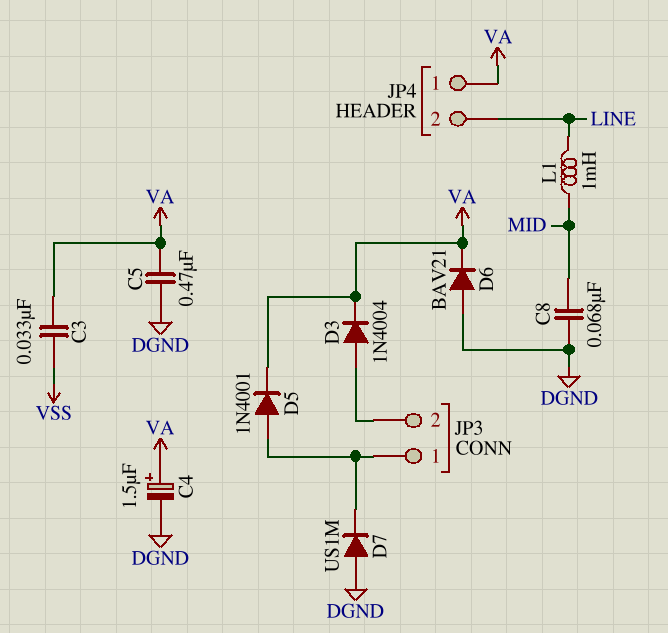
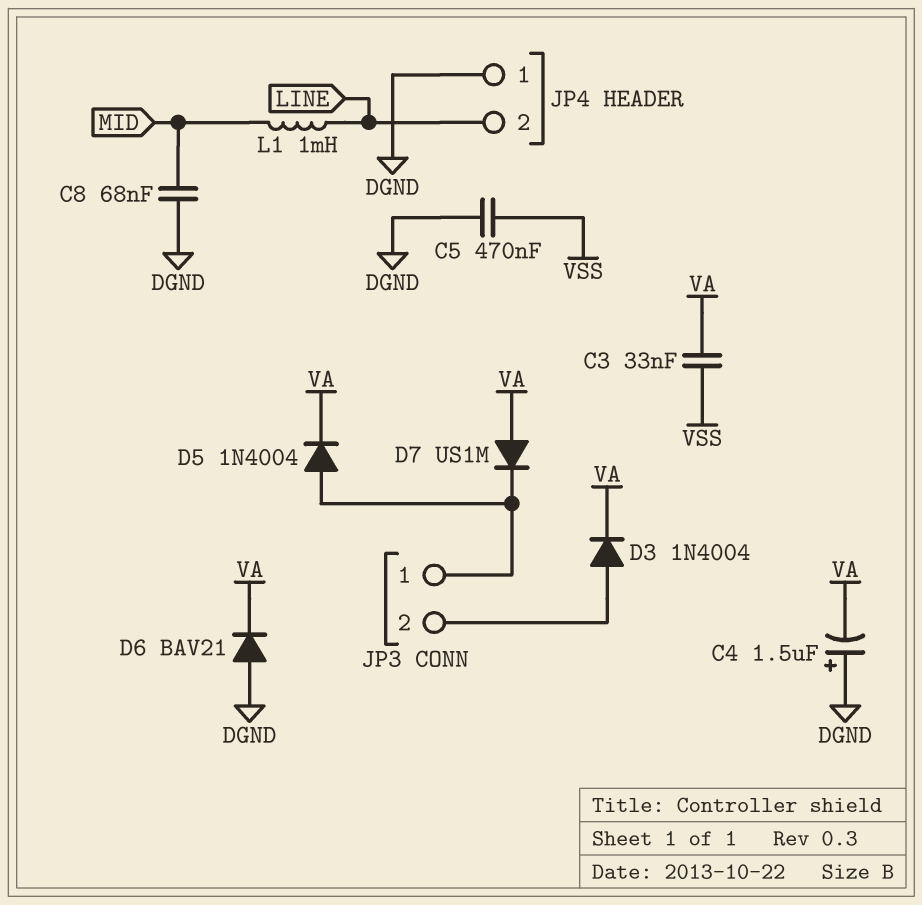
C4: 1.5uF (plus VA, minus DGND) -> 1.5uF (plus DGND, minus VA)
C5: 470nF (DGND, VA) -> 470nF (DGND, VSS)
D5: diode 1N4001 (A JP3/1, K VA) -> diode 1N4004 (A JP3/1, K VA)
D7: diode US1M (A DGND, K JP3/1) -> diode US1M (A VA, K JP3/1)
JP4 pin 1: VA -> DGND

